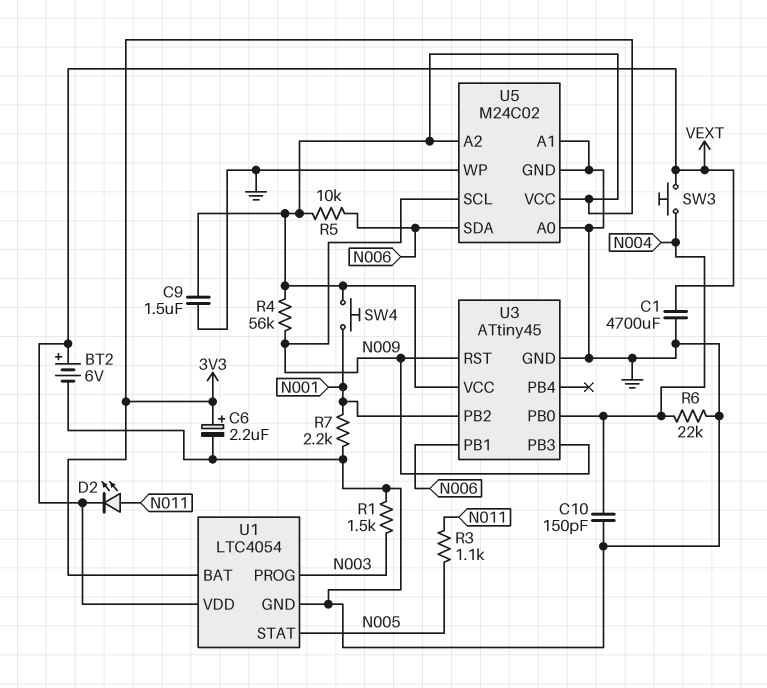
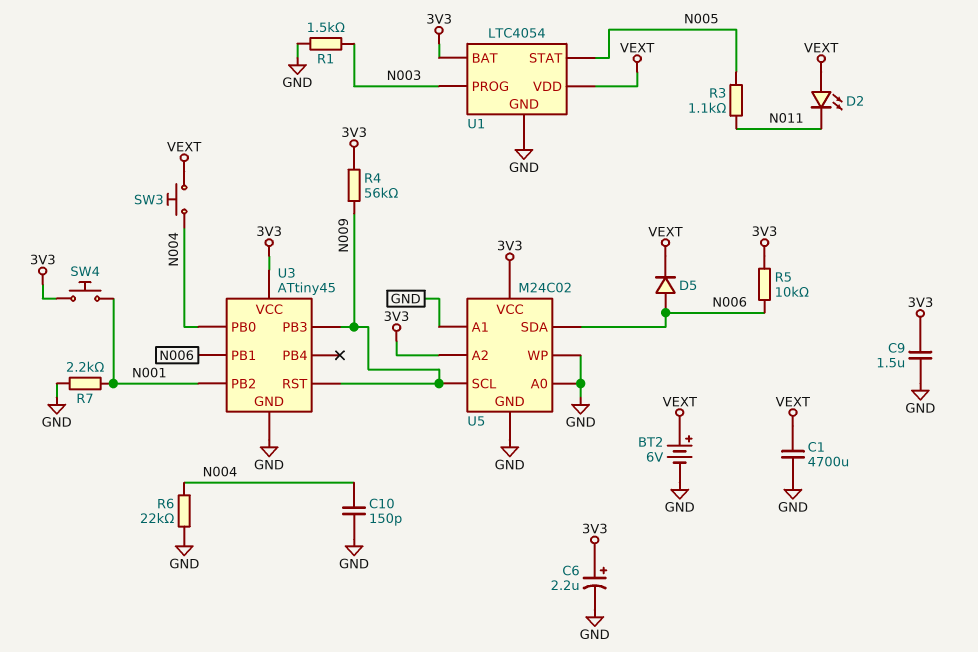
D2: LED (A N011, K VEXT) -> LED (A VEXT, K N011)
D5: none -> diode (A N006, K VEXT)

